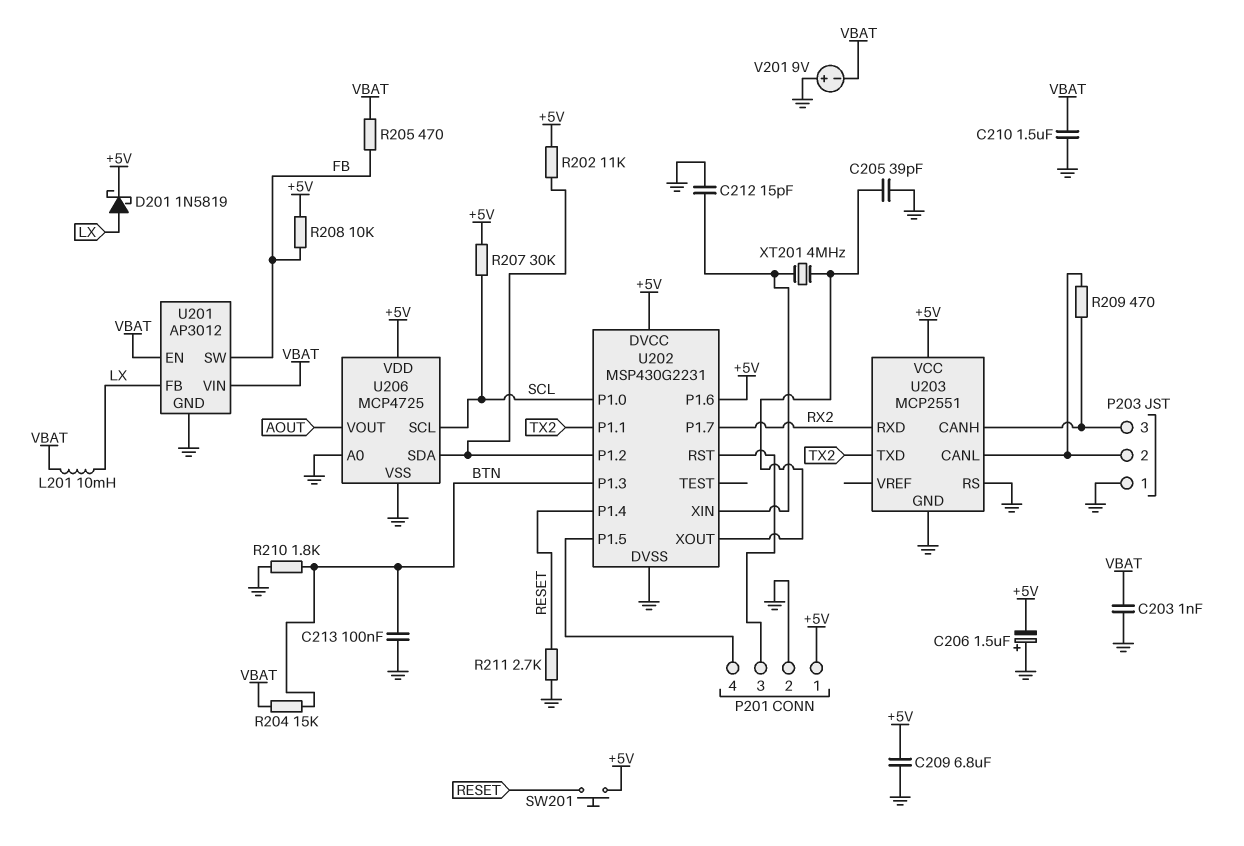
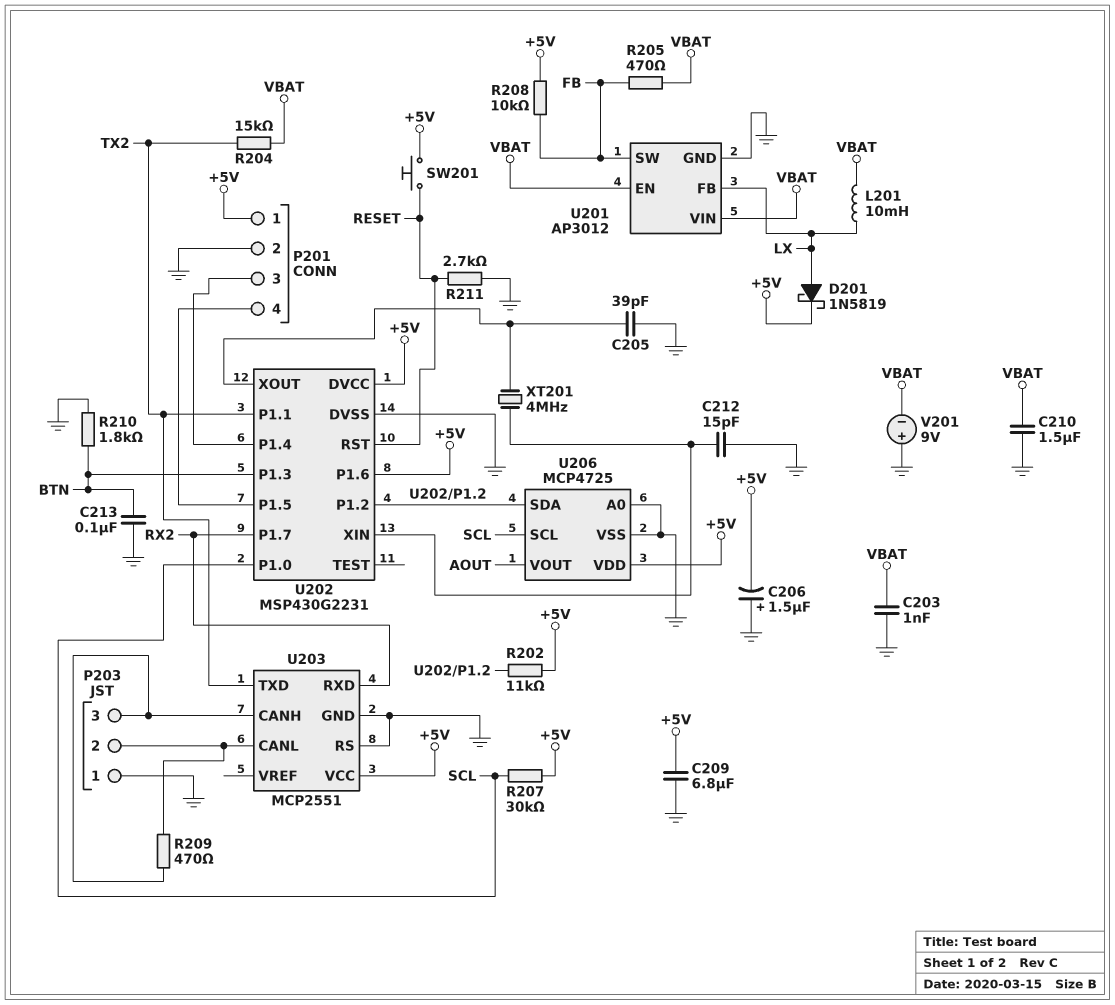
R204: 15k (BTN, VBAT) -> 15k (TX2, VBAT)
U202 pin P1.4: RESET -> P201/3
U202 pin RST: P201/3 -> RESET

